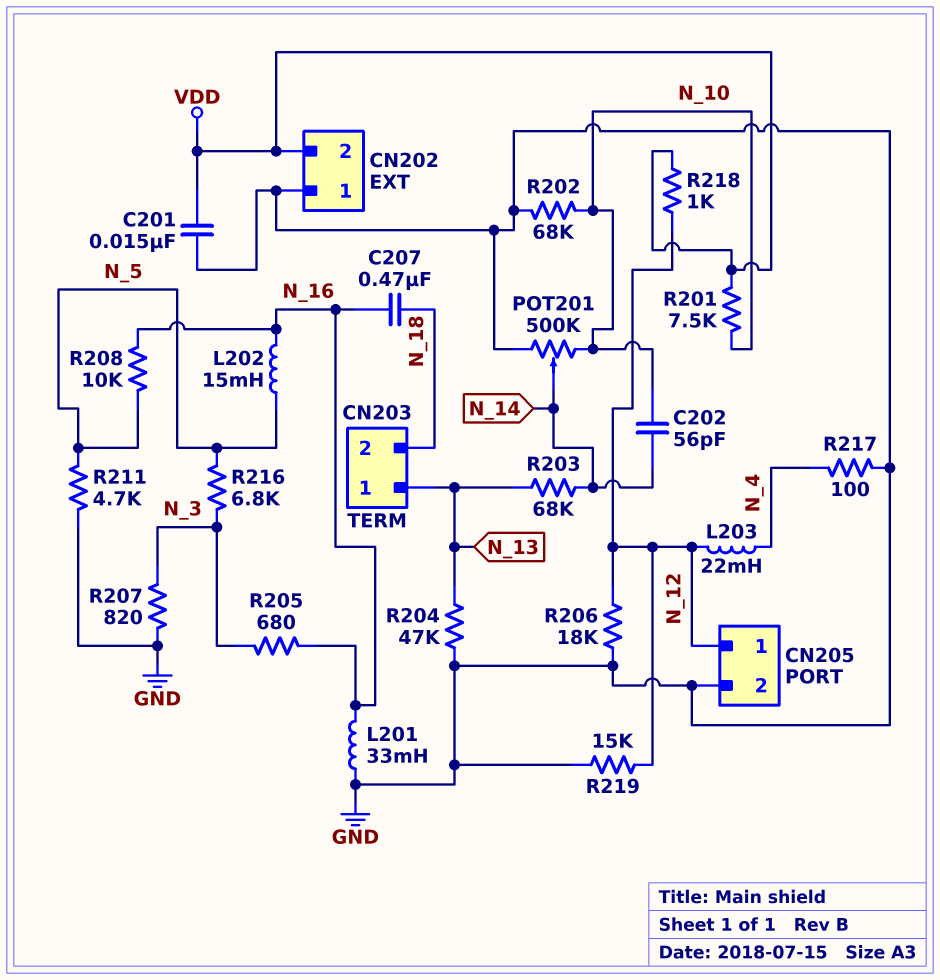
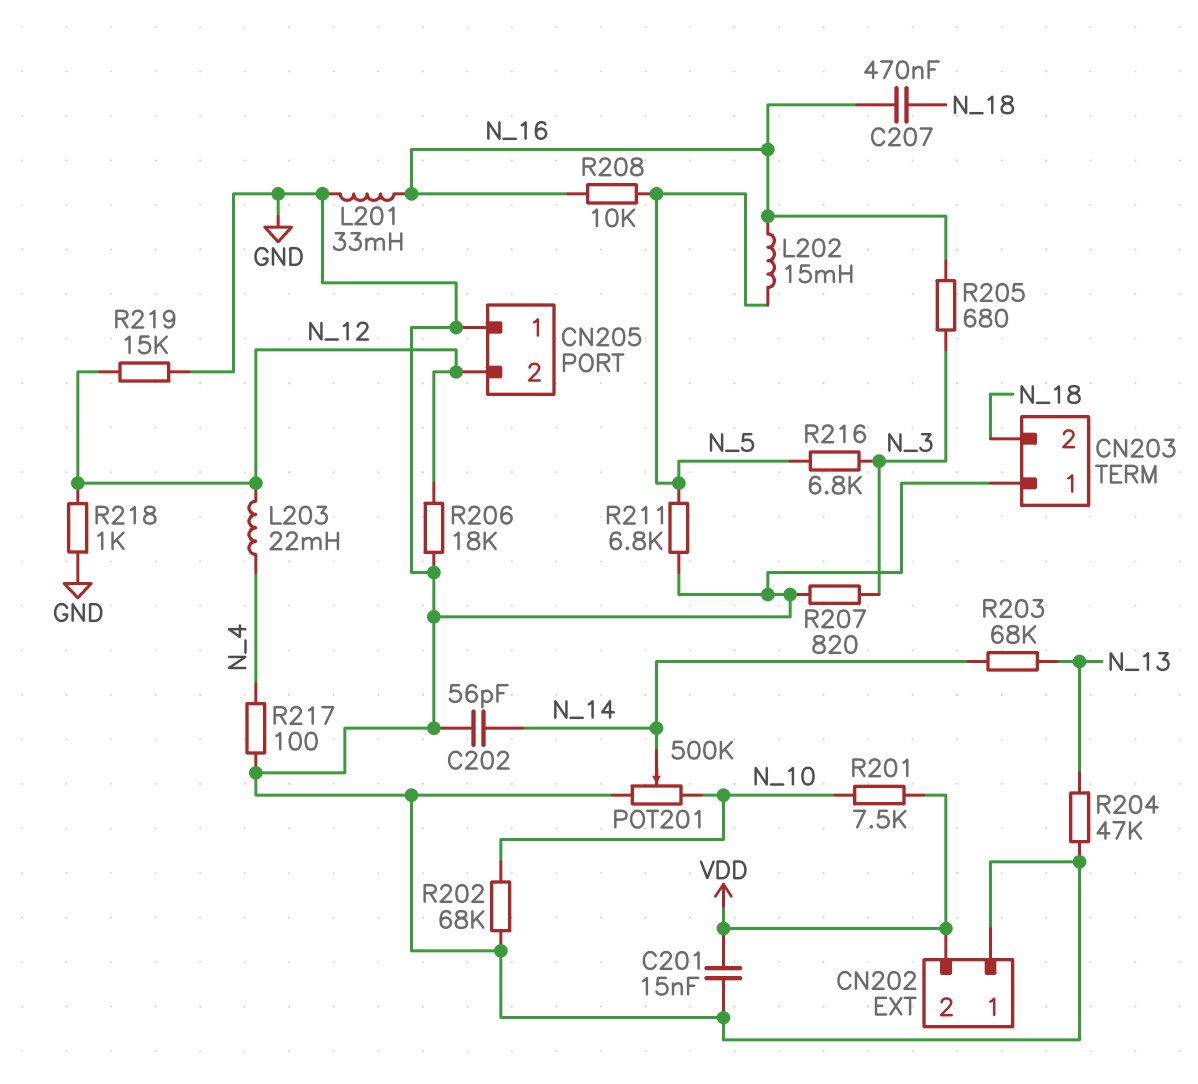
C202: 56pF (N_10, N_14) -> 56pF (GND, N_14)
CN203 pin 1: N_13 -> GND
CN205 pin 1: N_12 -> GND
CN205 pin 2: GND -> N_12
R211: 4.7k (GND, N_5) -> 6.8k (GND, N_5)
R218: 1k (N_12, VDD) -> 1k (GND, N_12)

